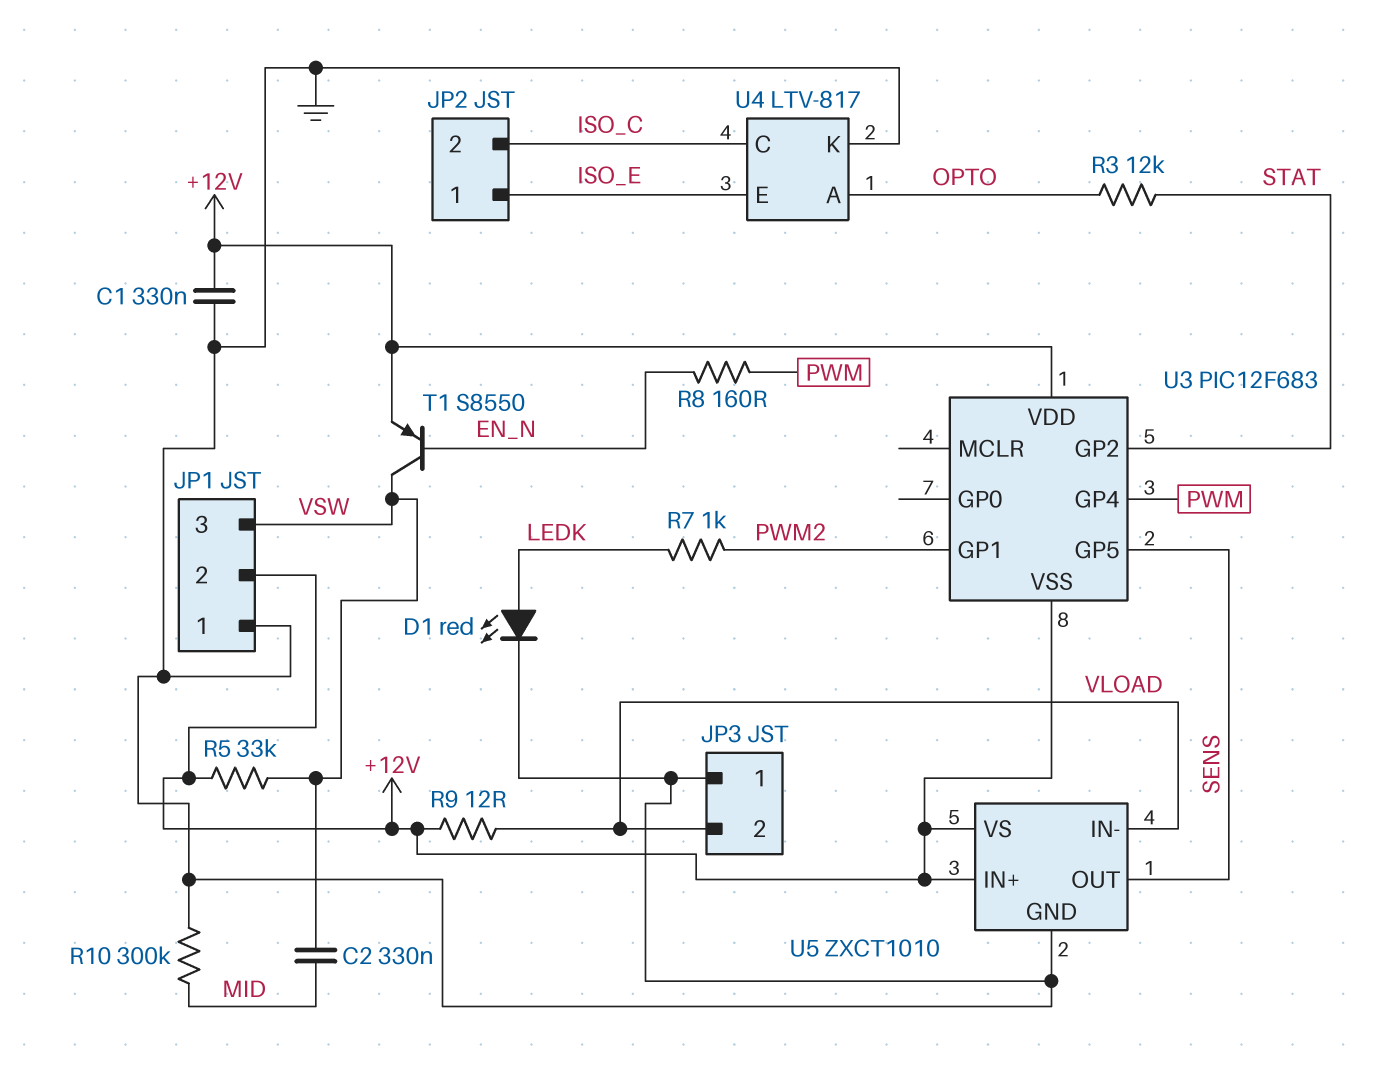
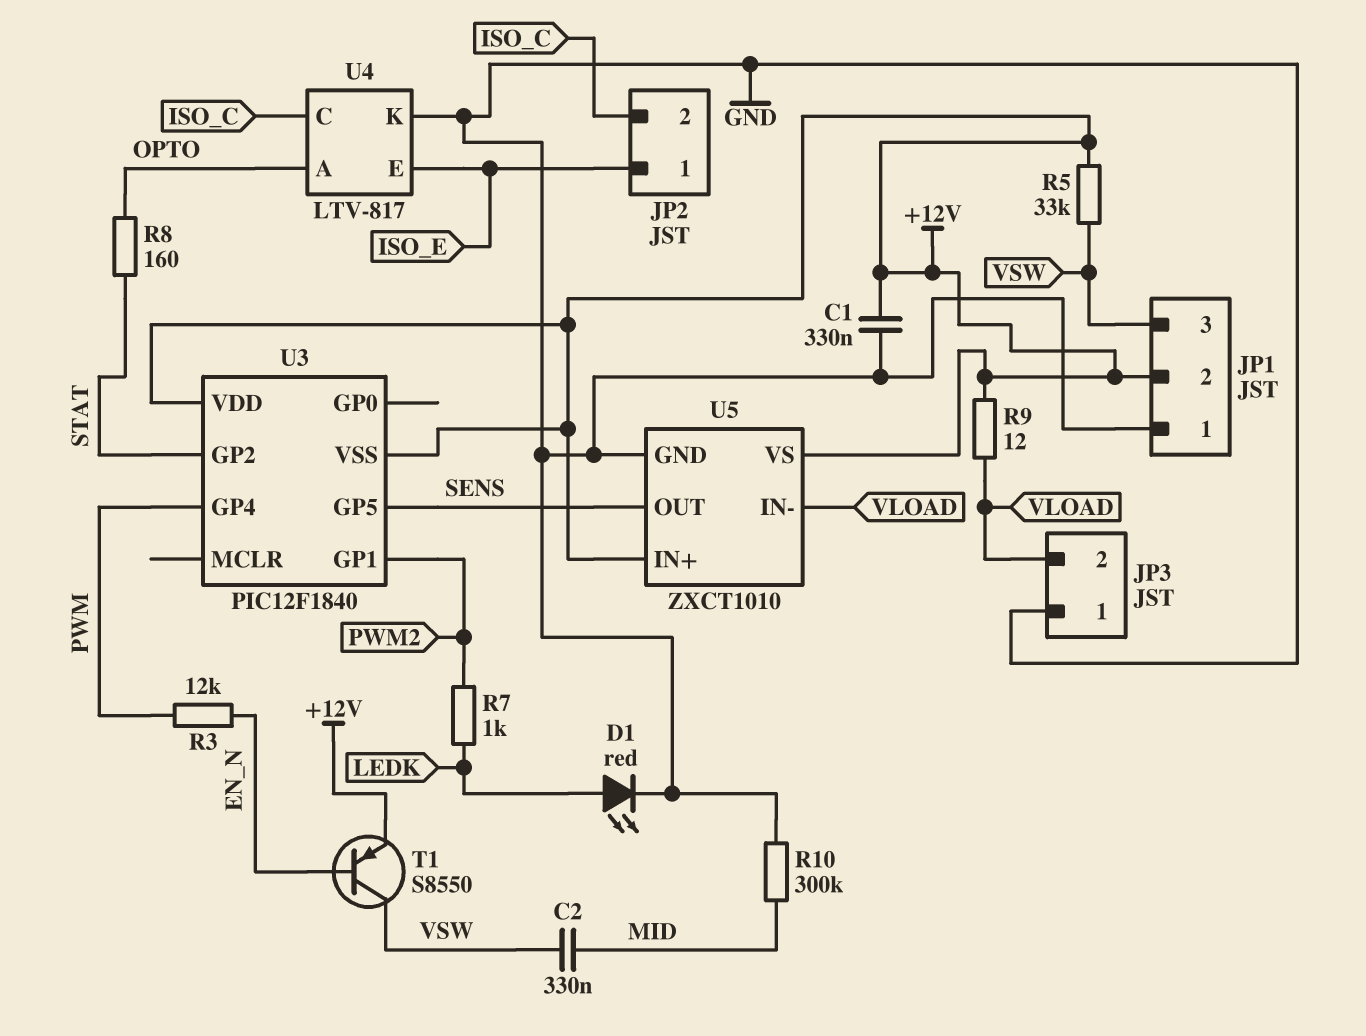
R3: 12k (OPTO, STAT) -> 12k (EN_N, PWM)
R8: 160 (EN_N, PWM) -> 160 (OPTO, STAT)
U3: PIC12F683 -> PIC12F1840

